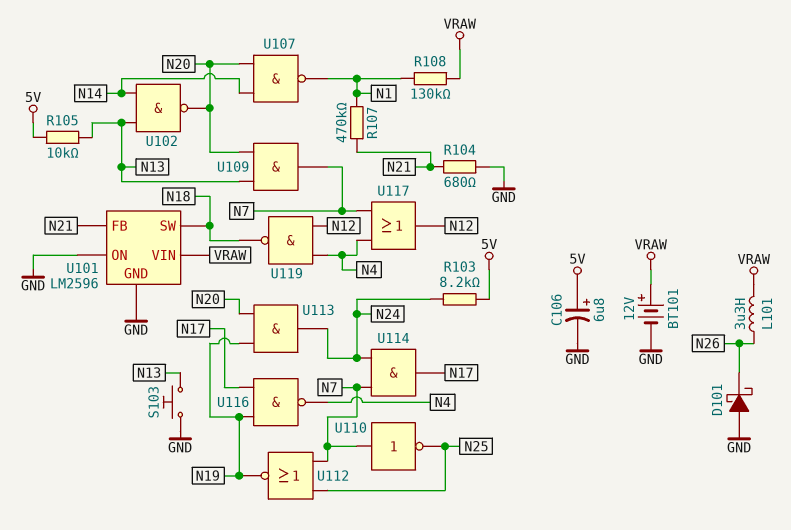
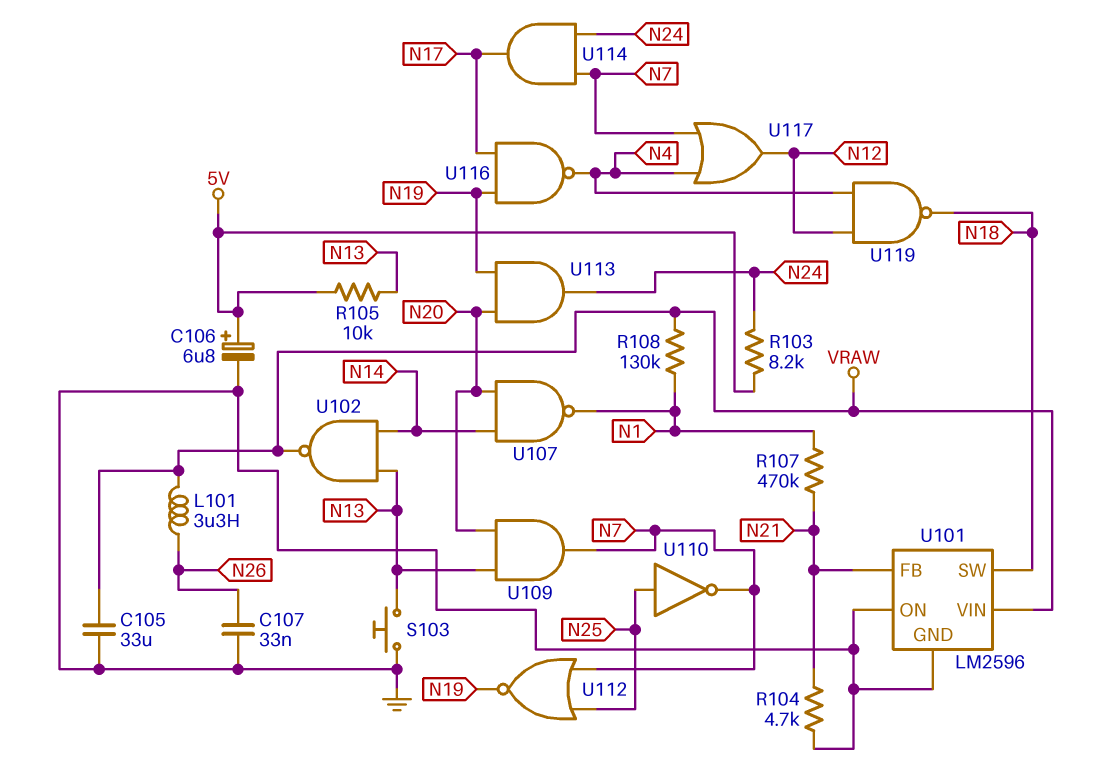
BT101: 12V (plus VRAW, minus GND) -> none
C105: none -> 33uF (GND, VRAW)
C107: none -> 33nF (GND, N26)
D101: schottky (A GND, K N26) -> none
R104: 680 (GND, N21) -> 4.7k (GND, N21)
U102: NAND (in N13, in N14, out N20) -> NAND (in N13, in N14, out VRAW)
U110: NOT (in N7, out N25) -> NOT (in N25, out N7)

